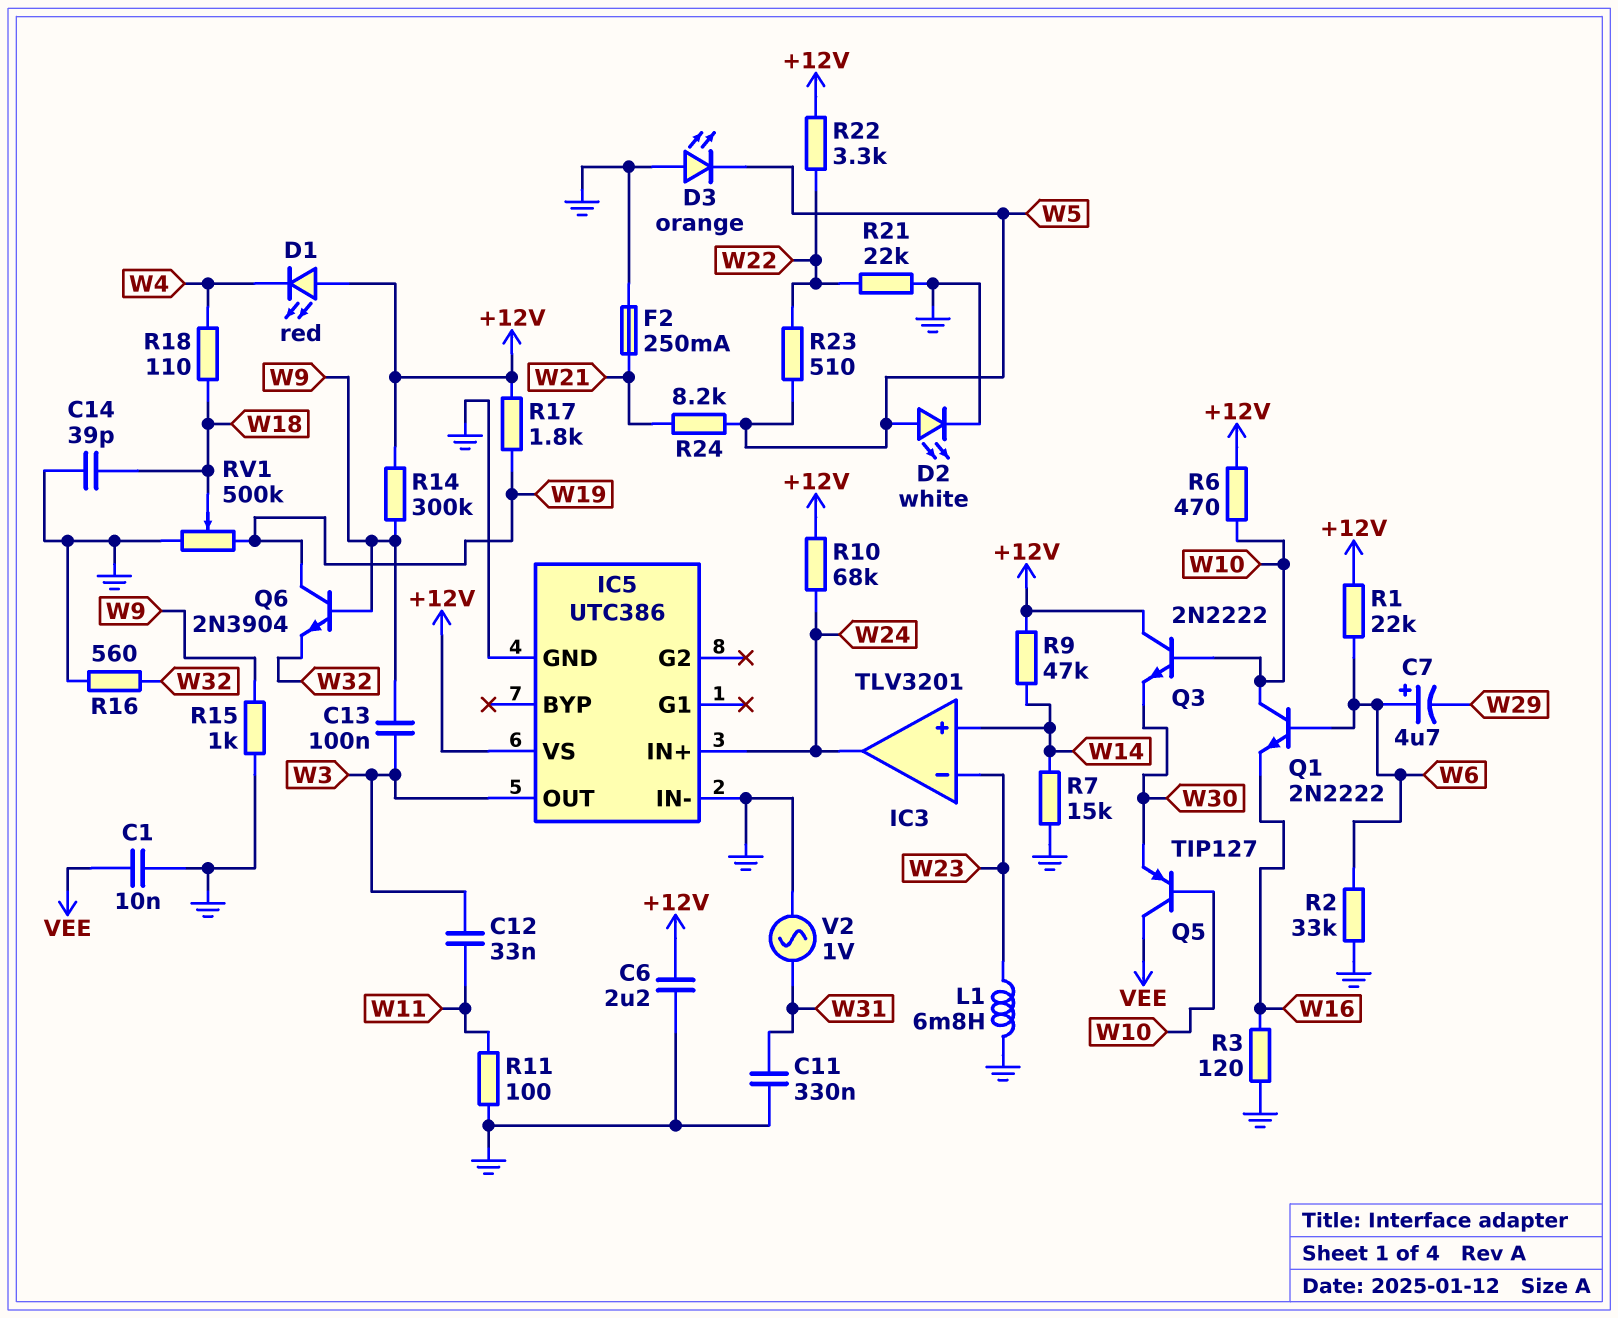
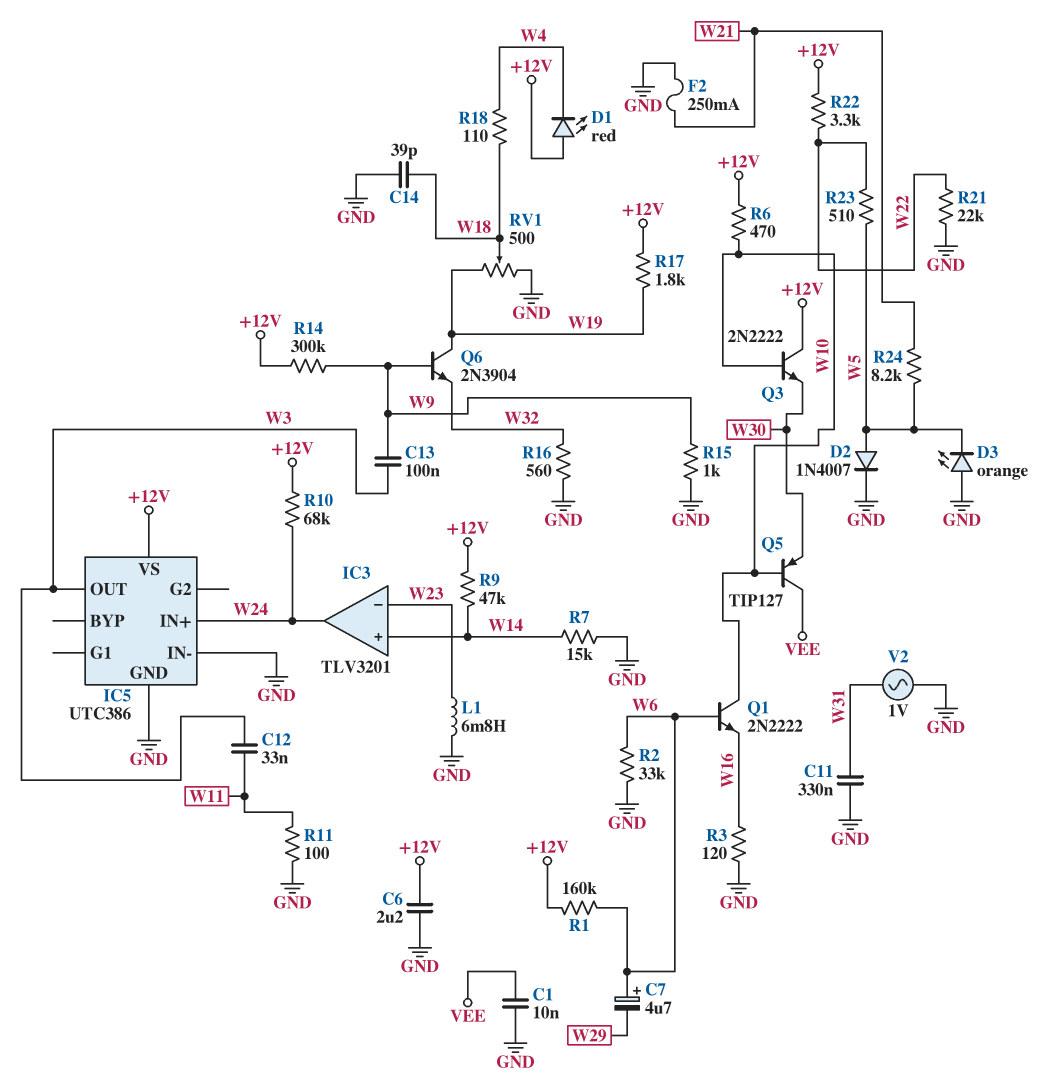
D2: LED white (A W5, K GND) -> diode 1N4007 (A W5, K GND)
R1: 22k (+12V, W6) -> 160k (+12V, W6)
RV1: 500k (GND, W19, wiper W18) -> 500 (GND, W19, wiper W18)

